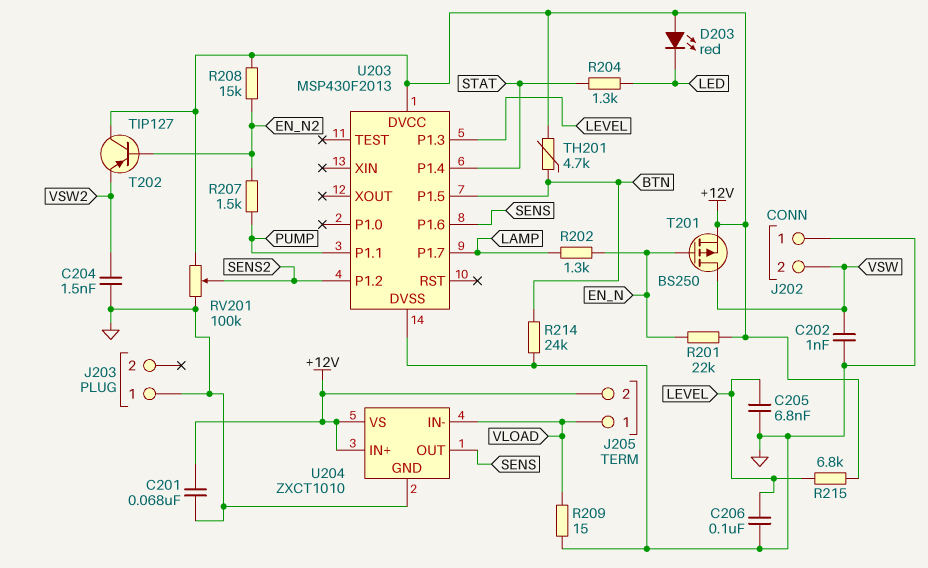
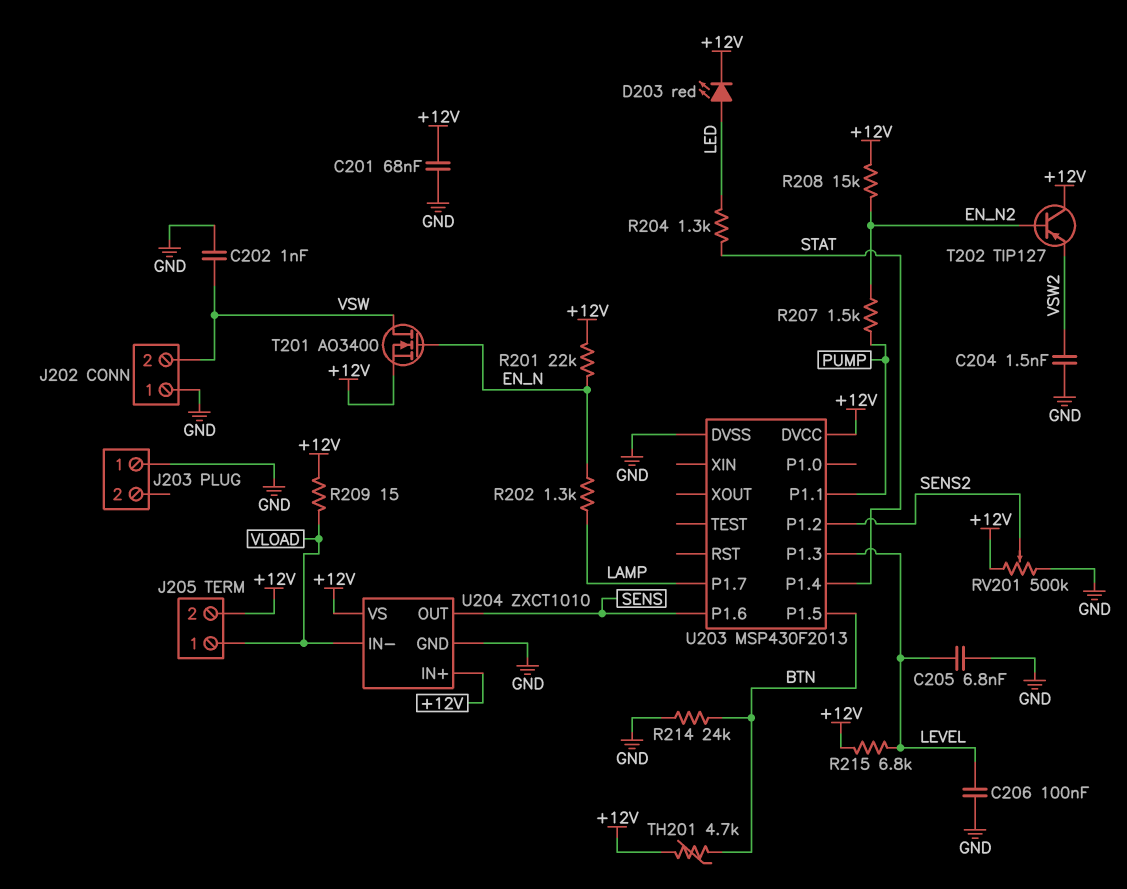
D203: LED red (A +12V, K LED) -> LED red (A LED, K +12V)
R209: 15 (GND, VLOAD) -> 15 (+12V, VLOAD)
RV201: 100k (+12V, GND, wiper SENS2) -> 500k (+12V, GND, wiper SENS2)
T201: PMOS BS250 (G EN_N, D VSW, S +12V) -> NMOS AO3400 (G EN_N, D VSW, S +12V)

